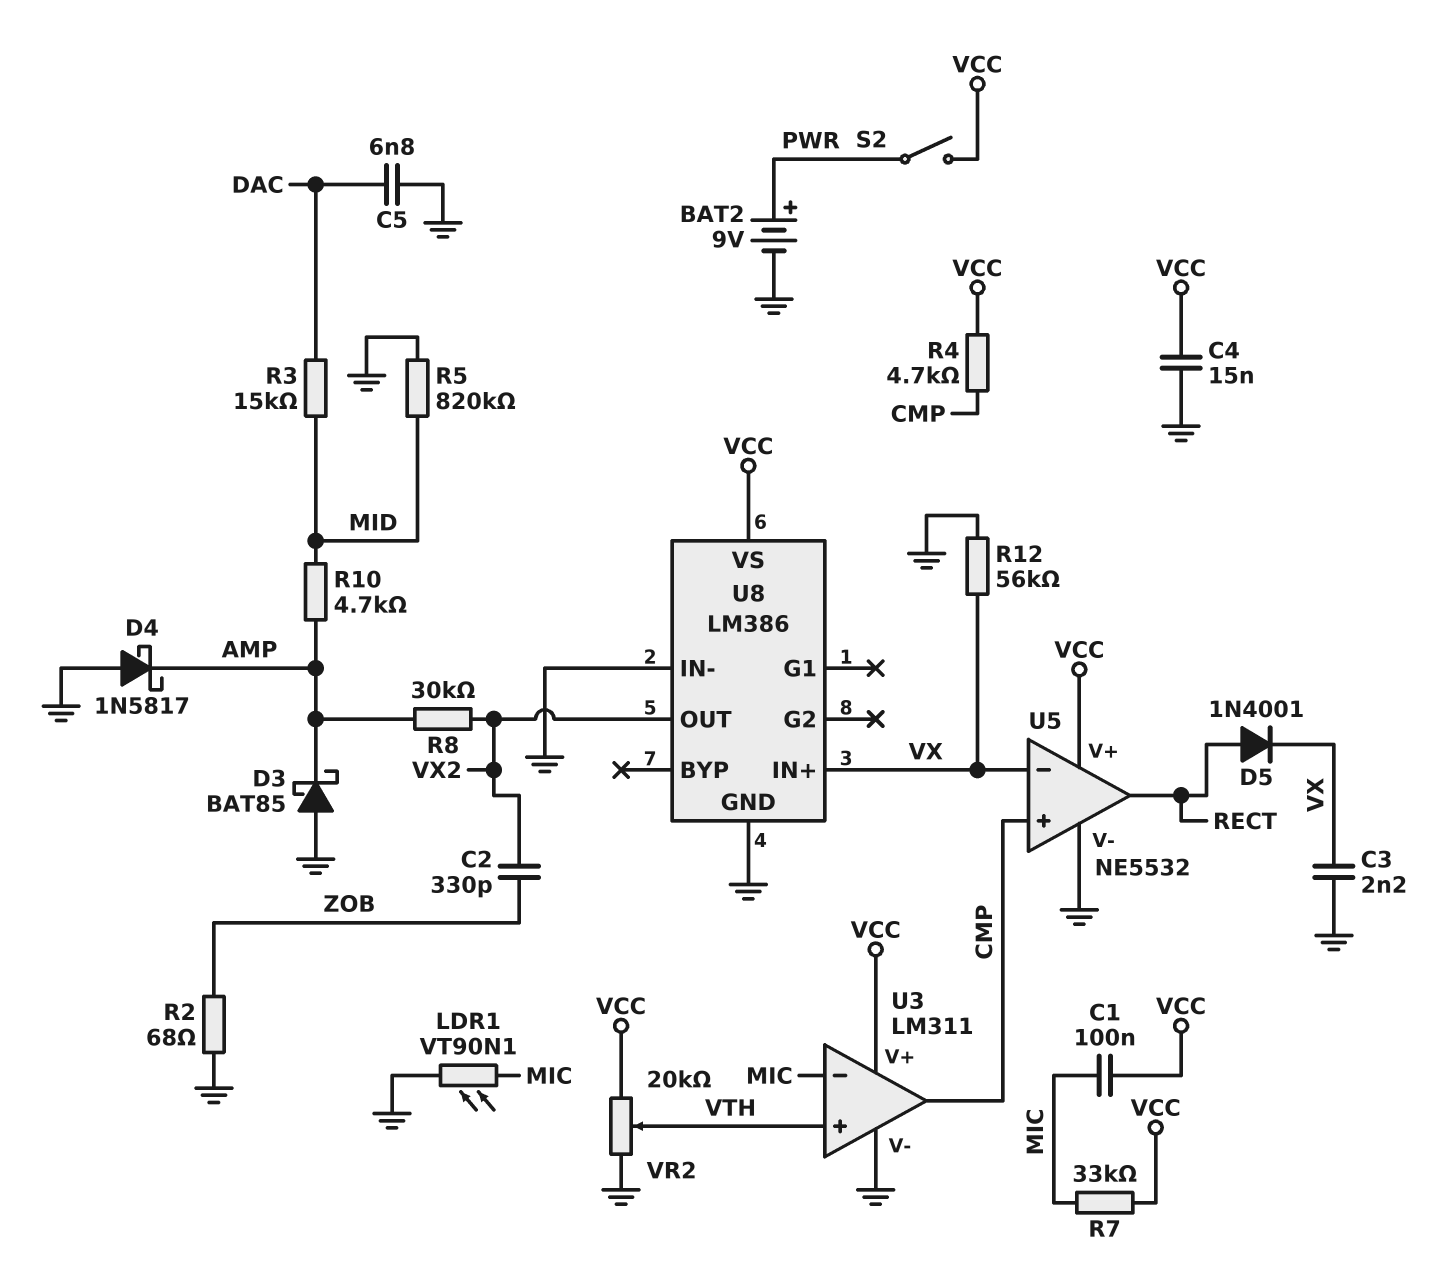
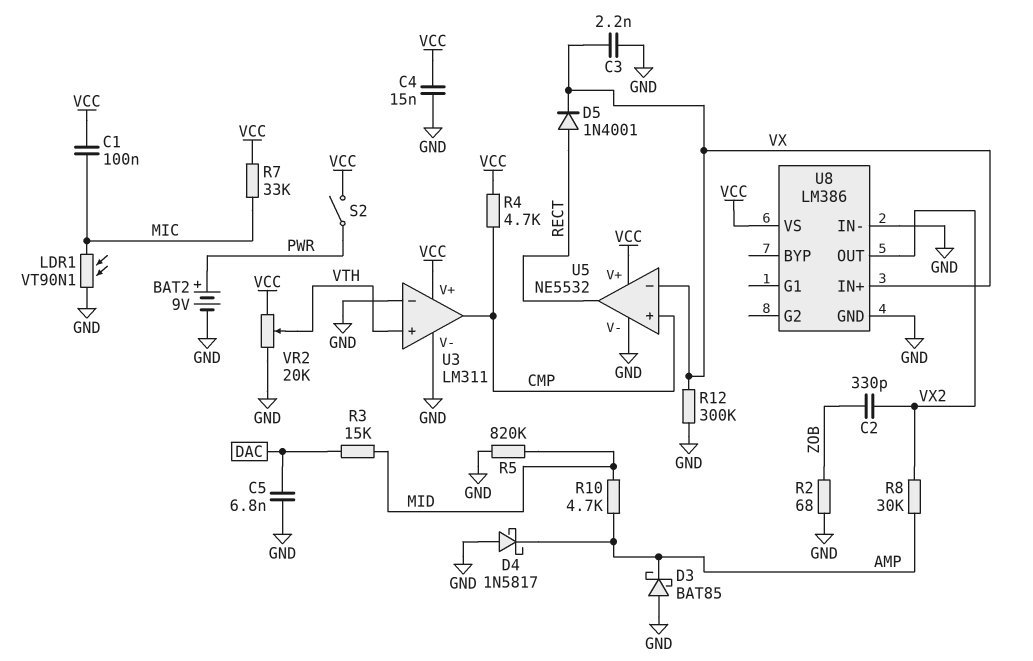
R12: 56k (GND, VX) -> 300k (GND, VX)
U3 pin in-: MIC -> GND

